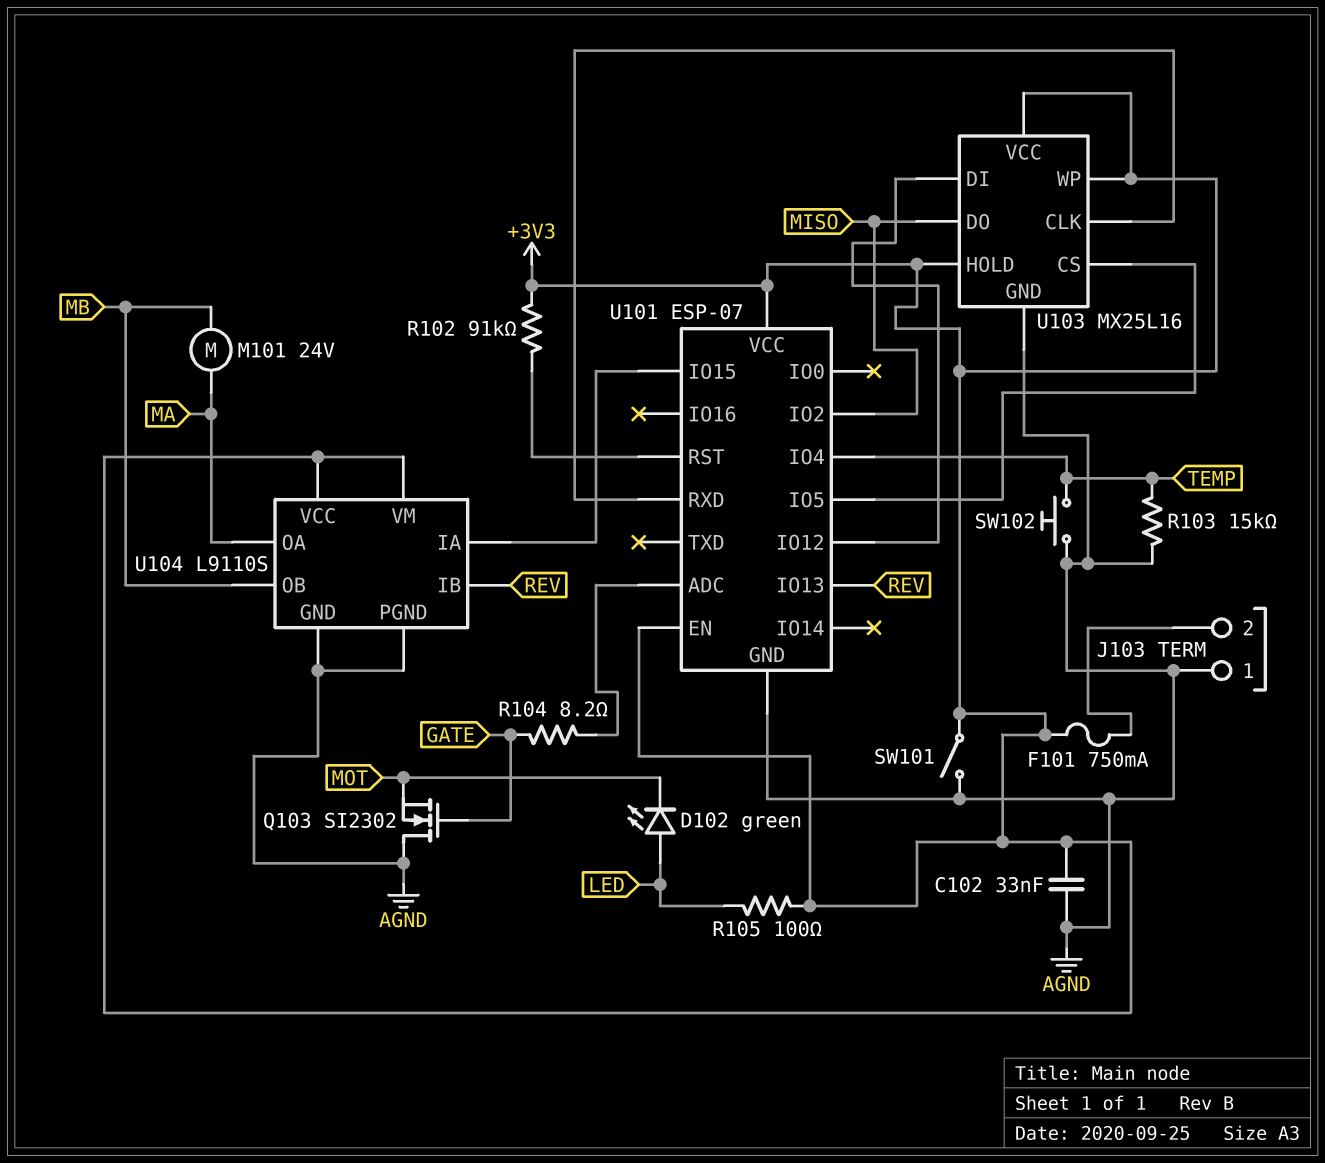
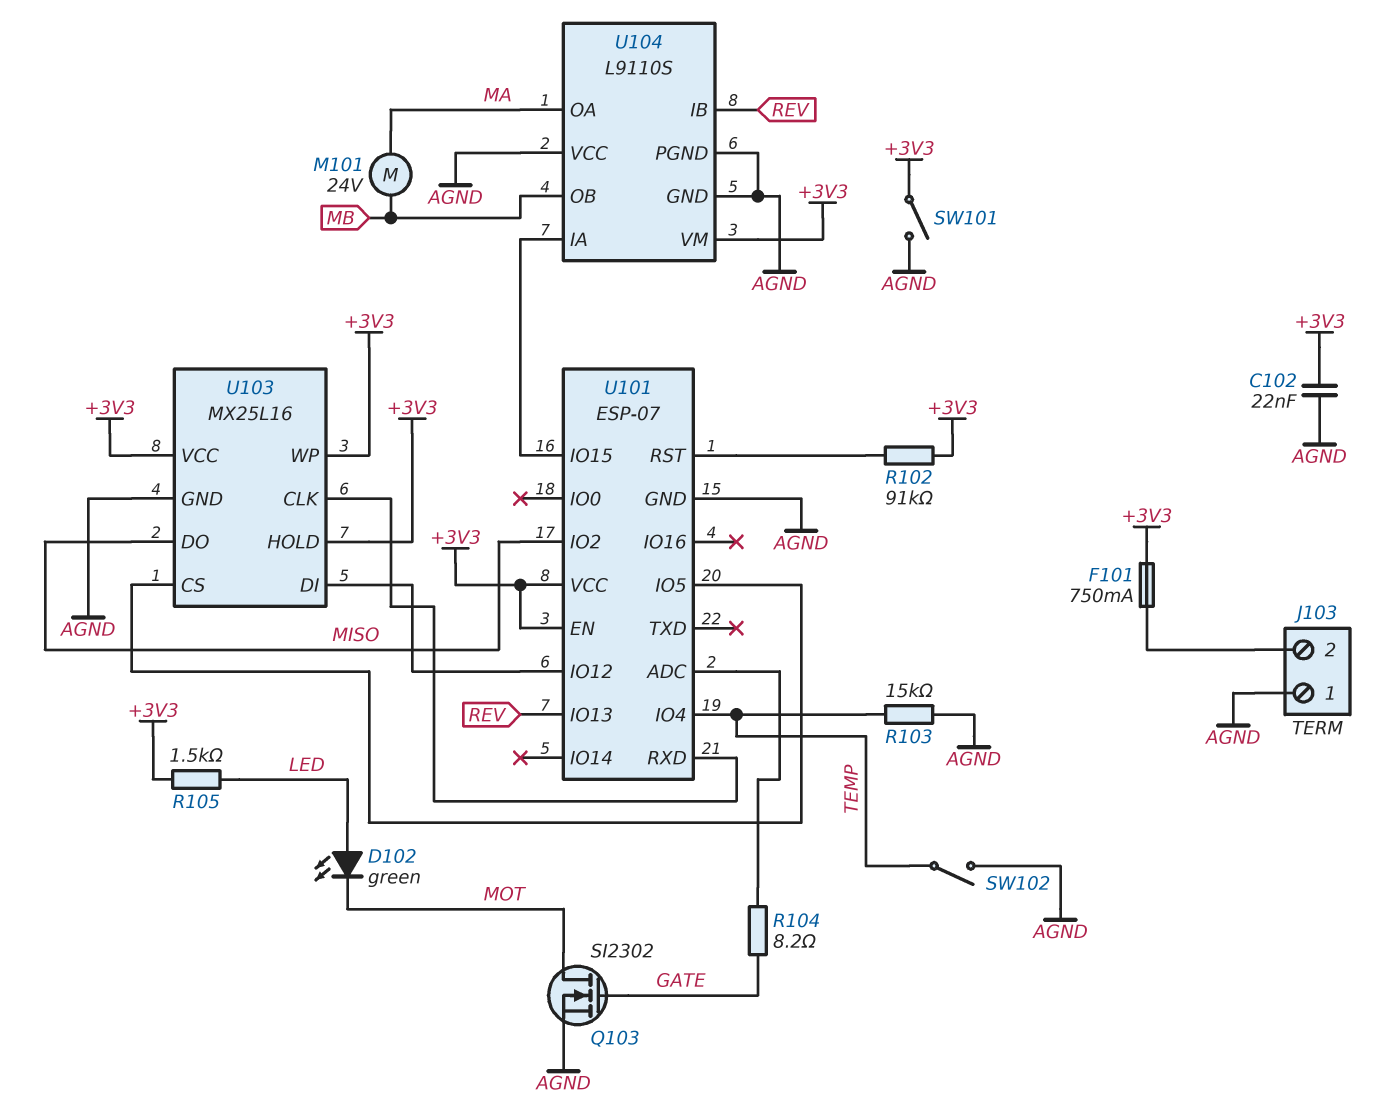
C102: 33nF (+3V3, AGND) -> 22nF (+3V3, AGND)
Q103: NMOS SI2302 (G GATE, D AGND, S MOT) -> NMOS SI2302 (G GATE, D MOT, S AGND)
R105: 100 (+3V3, LED) -> 1.5k (+3V3, LED)
SW102: button (AGND, TEMP) -> switch (AGND, TEMP)
U104 pin VCC: +3V3 -> AGND

